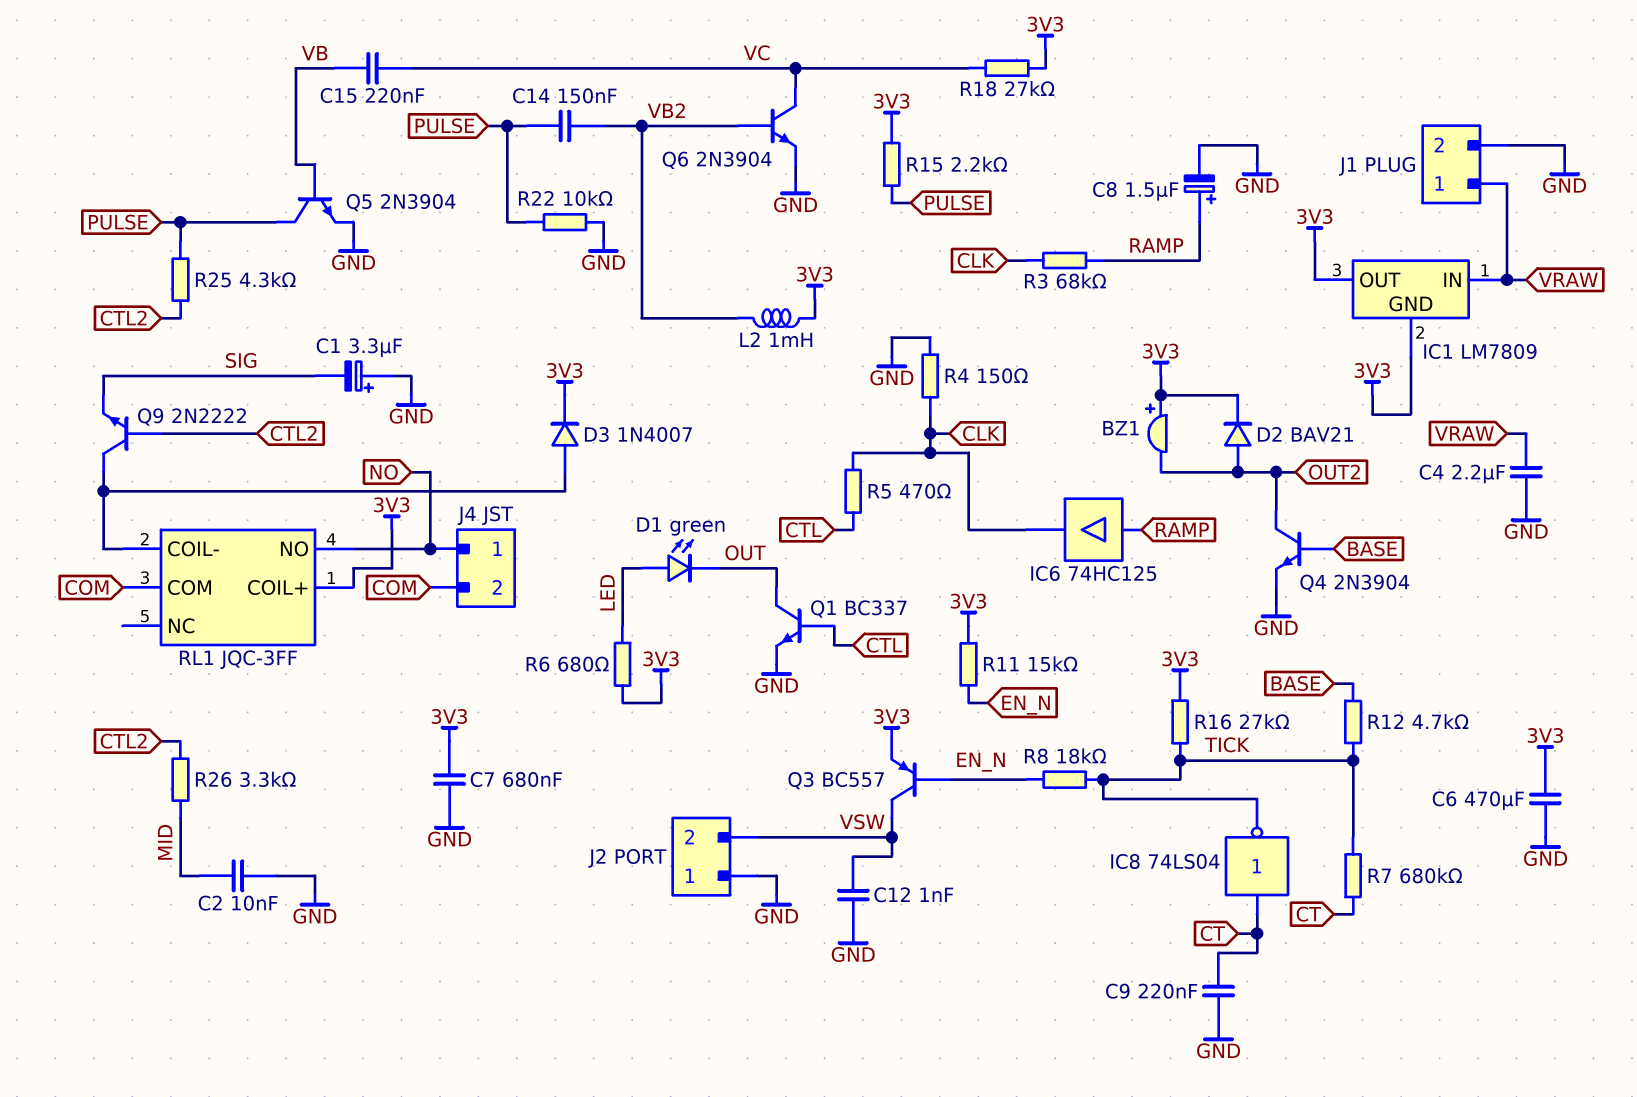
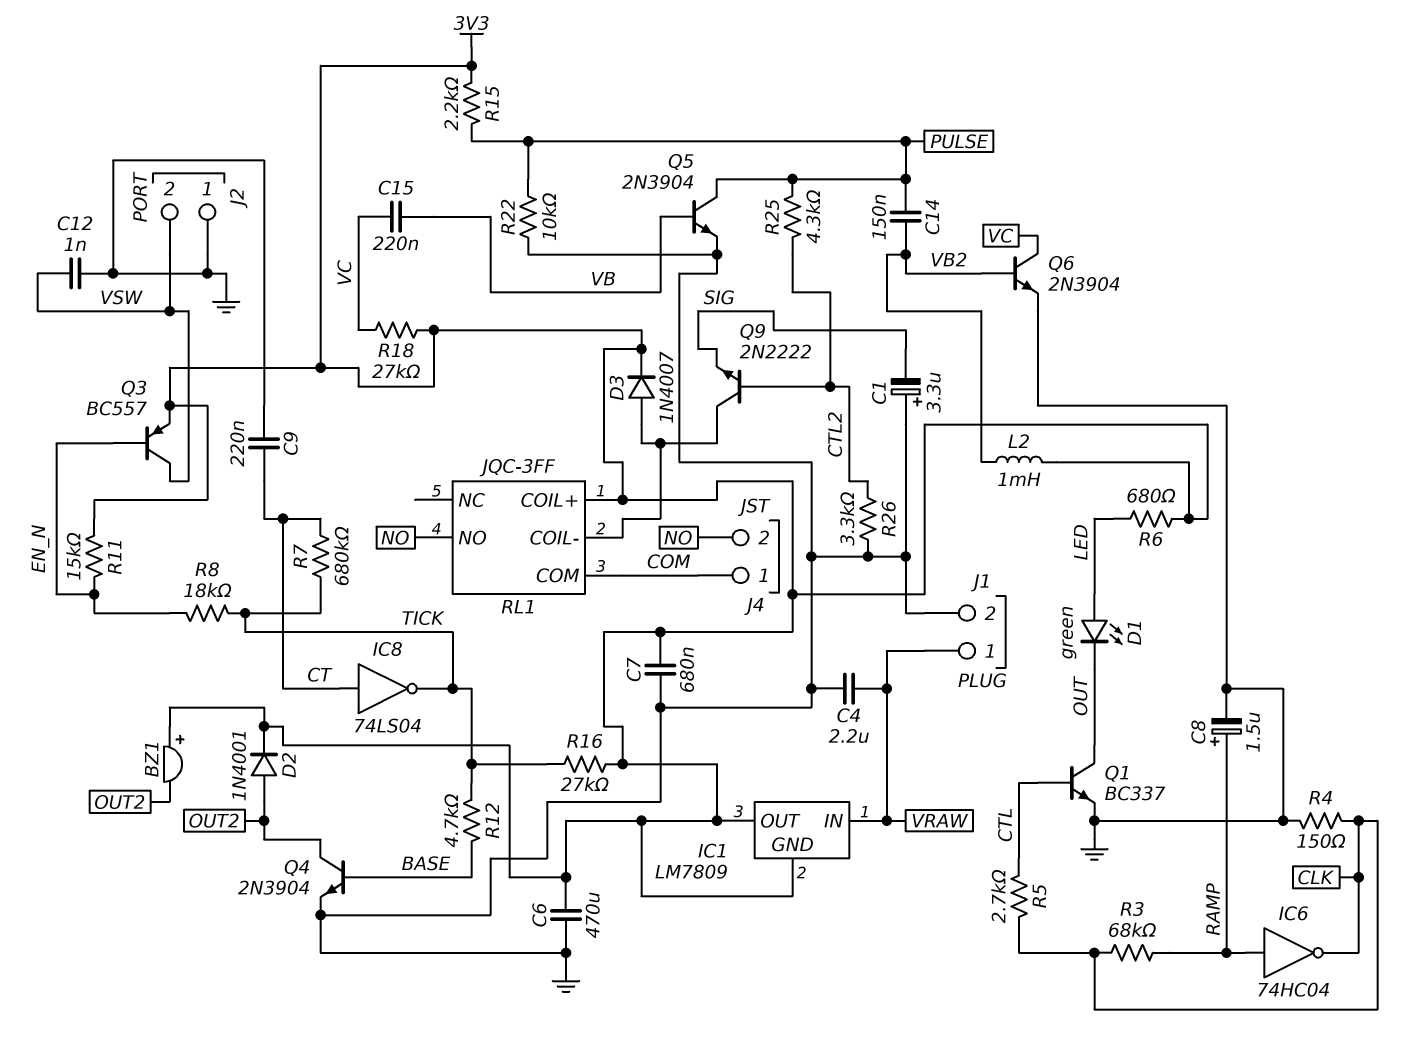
C2: 10nF (GND, MID) -> none
D2: diode BAV21 (A OUT2, K 3V3) -> diode 1N4001 (A OUT2, K 3V3)
IC6: buffer 74HC125 (in RAMP, out CLK) -> NOT 74HC04 (in RAMP, out CLK)
J4 pin 1: NO -> COM
J4 pin 2: COM -> NO
R5: 470 (CLK, CTL) -> 2.7k (CLK, CTL)
R26: 3.3k (CTL2, MID) -> 3.3k (CTL2, GND)

